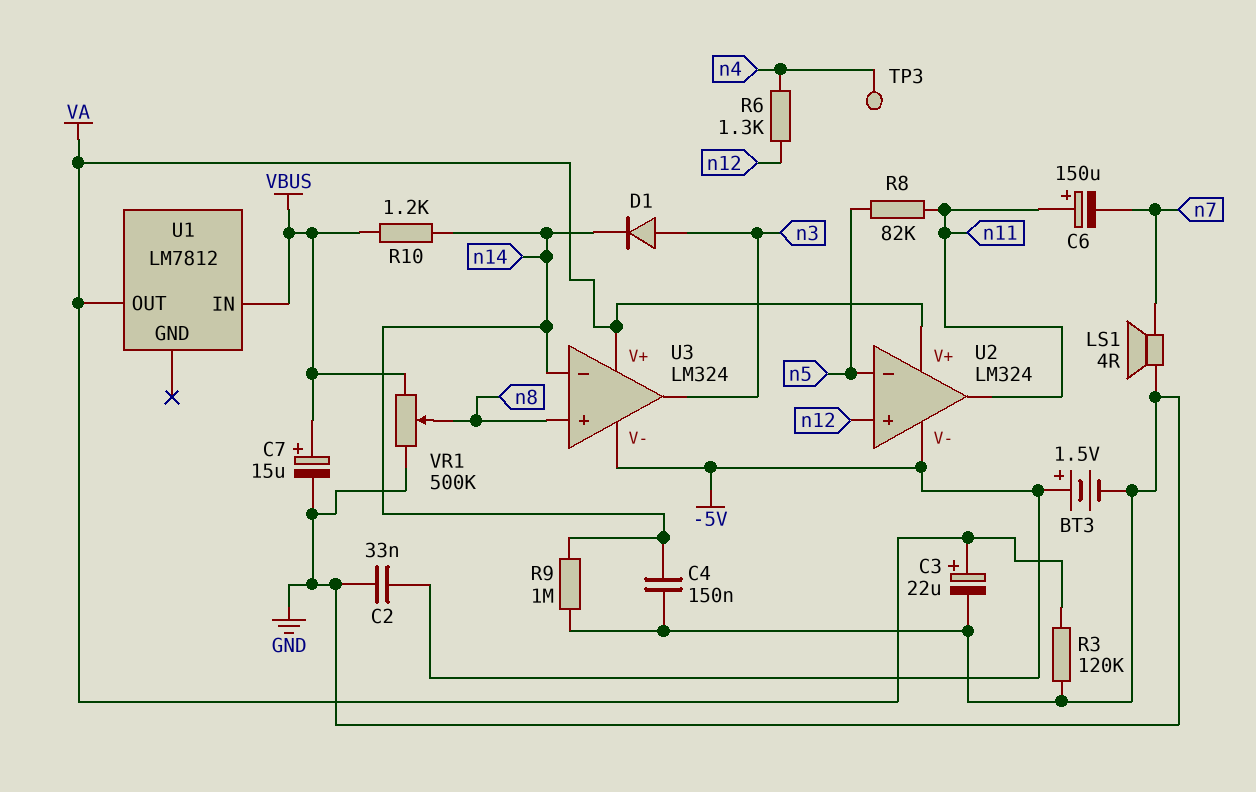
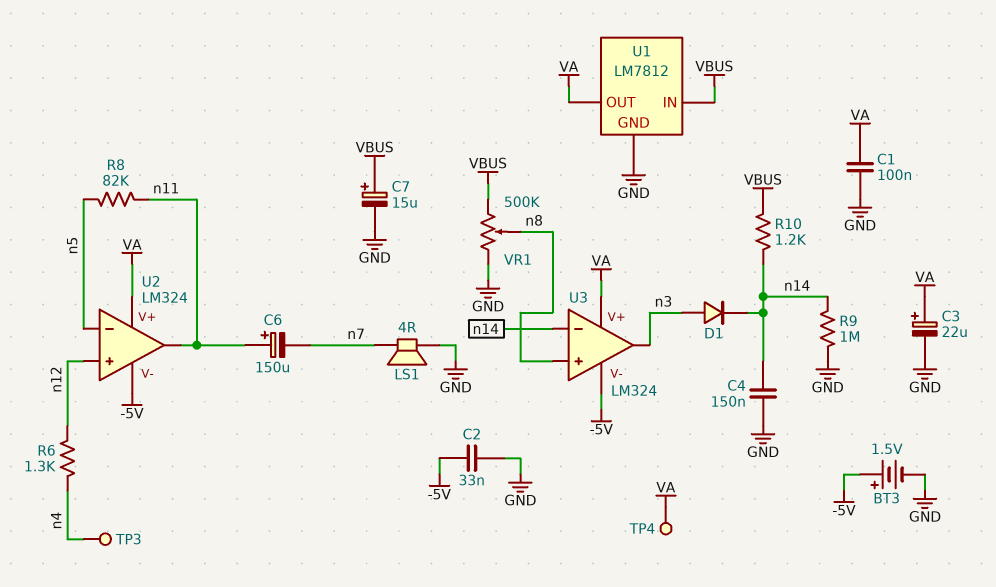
C1: none -> 100nF (GND, VA)
R3: 120k (GND, VA) -> none
TP4: none -> test point (VA)
U1 pin GND: none -> GND

